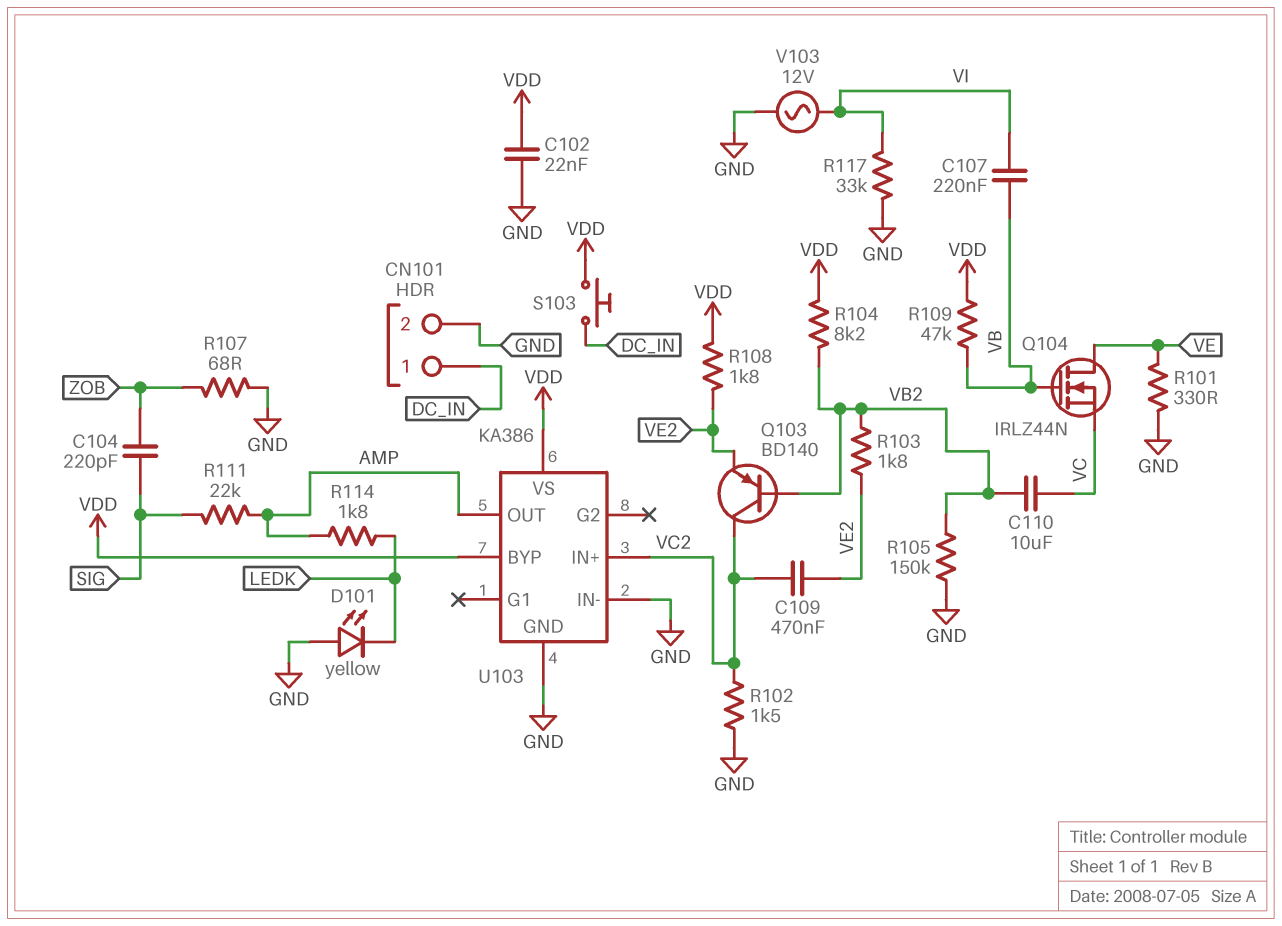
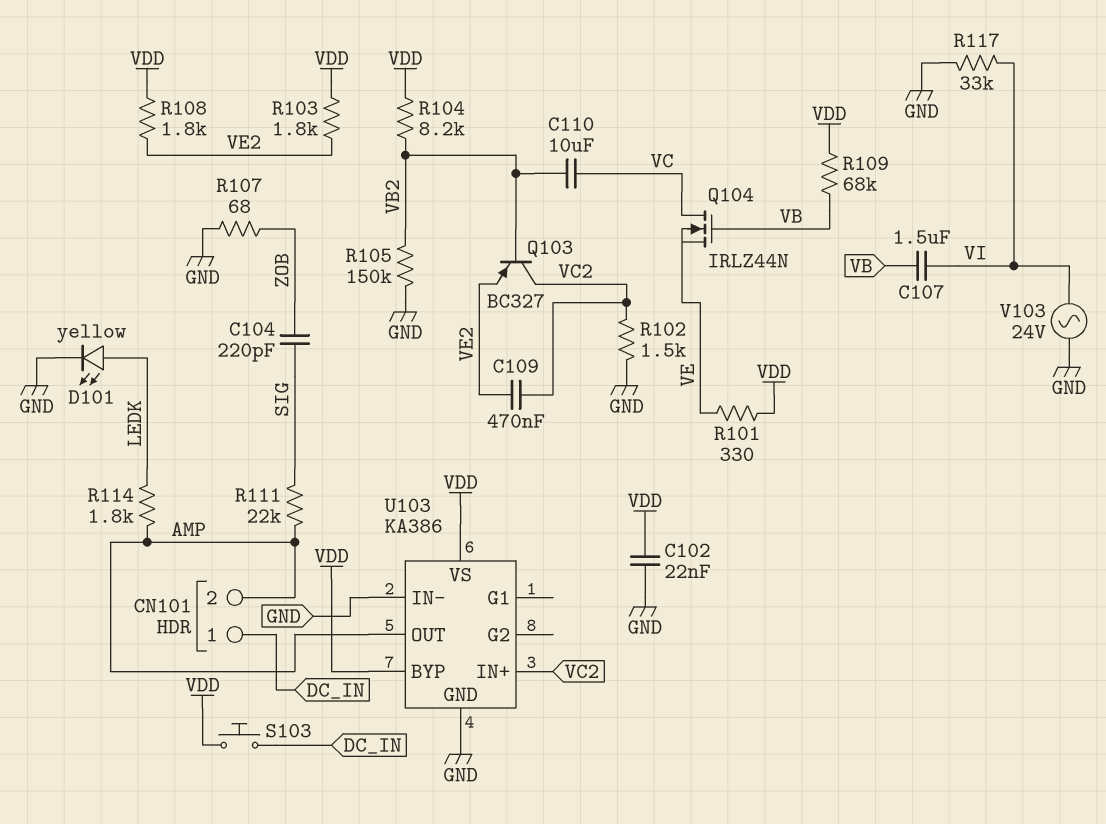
C107: 220nF (VB, VI) -> 1.5uF (VB, VI)
CN101 pin 2: GND -> AMP
D101: LED yellow (A GND, K LEDK) -> LED yellow (A LEDK, K GND)
Q103: PNP BD140 (B VB2, C VC2, E VE2) -> PNP BC327 (B VB2, C VC2, E VE2)
Q104: NMOS IRLZ44N (G VB, D VE, S VC) -> NMOS IRLZ44N (G VB, D VC, S VE)
R101: 330 (GND, VE) -> 330 (VDD, VE)
R103: 1.8k (VB2, VE2) -> 1.8k (VDD, VE2)
R109: 47k (VB, VDD) -> 68k (VB, VDD)
V103: AC 12V (GND, VI) -> AC 24V (GND, VI)

